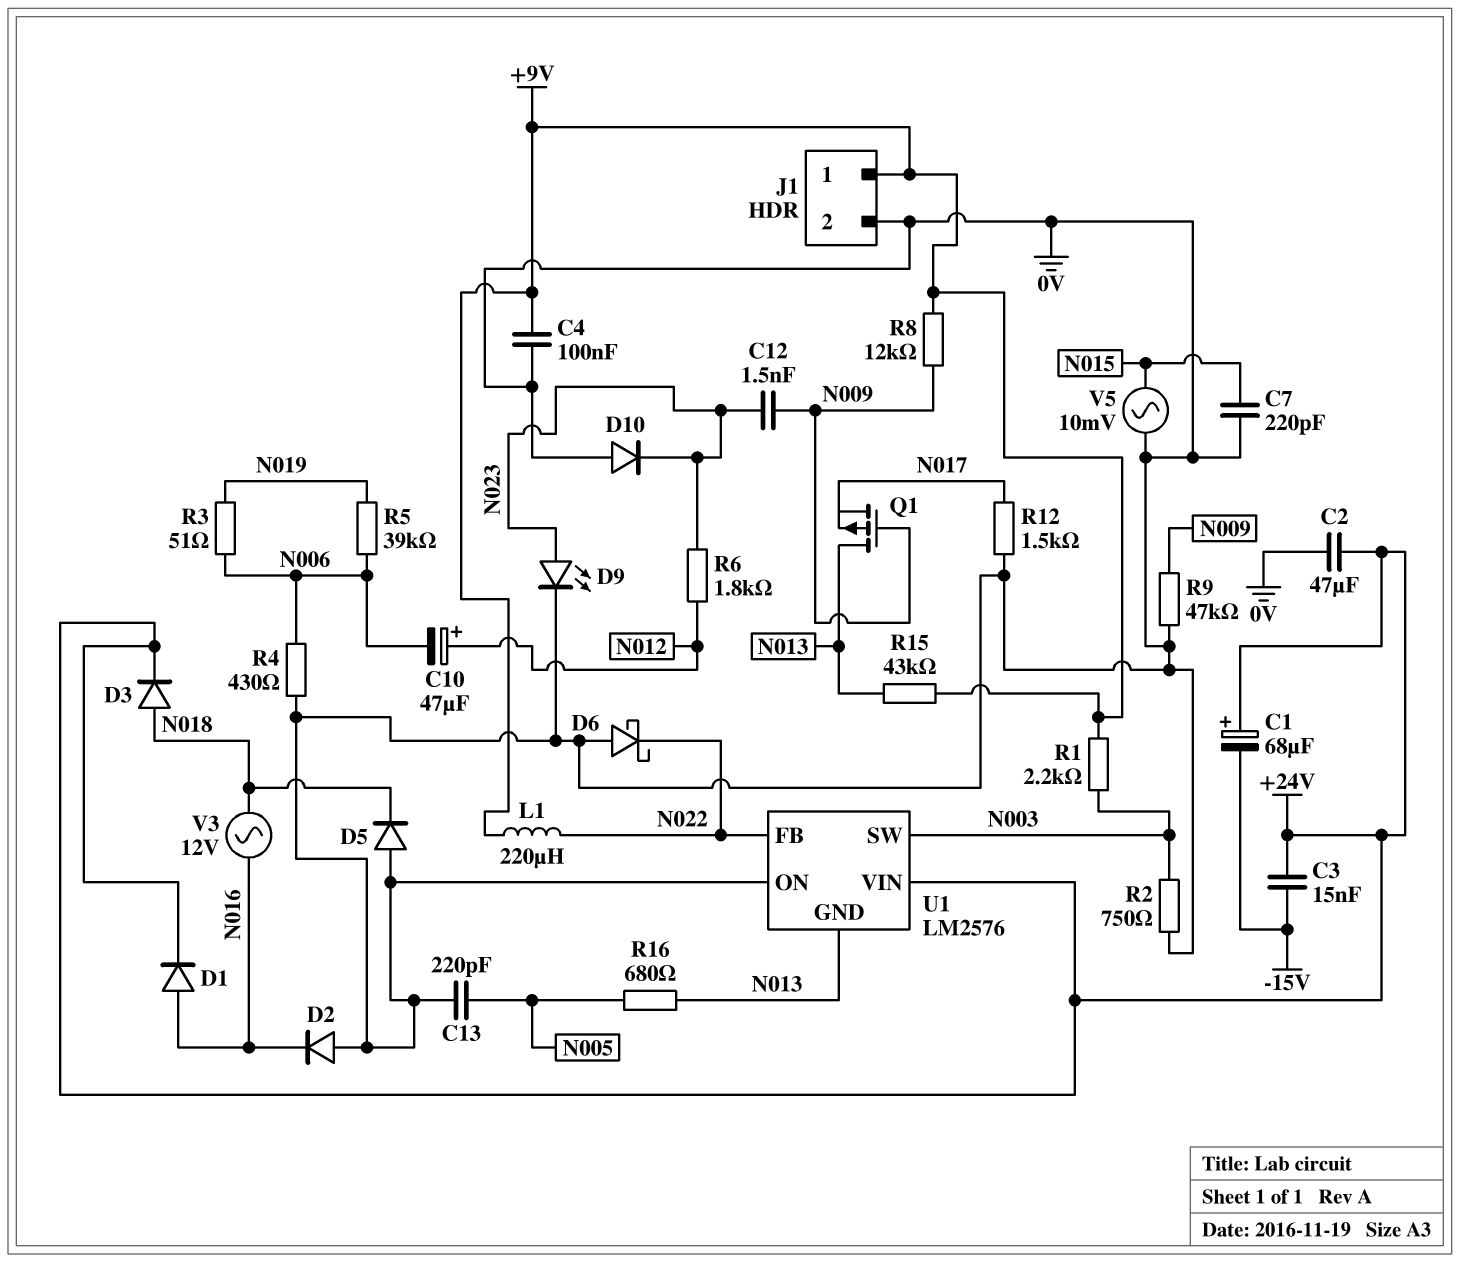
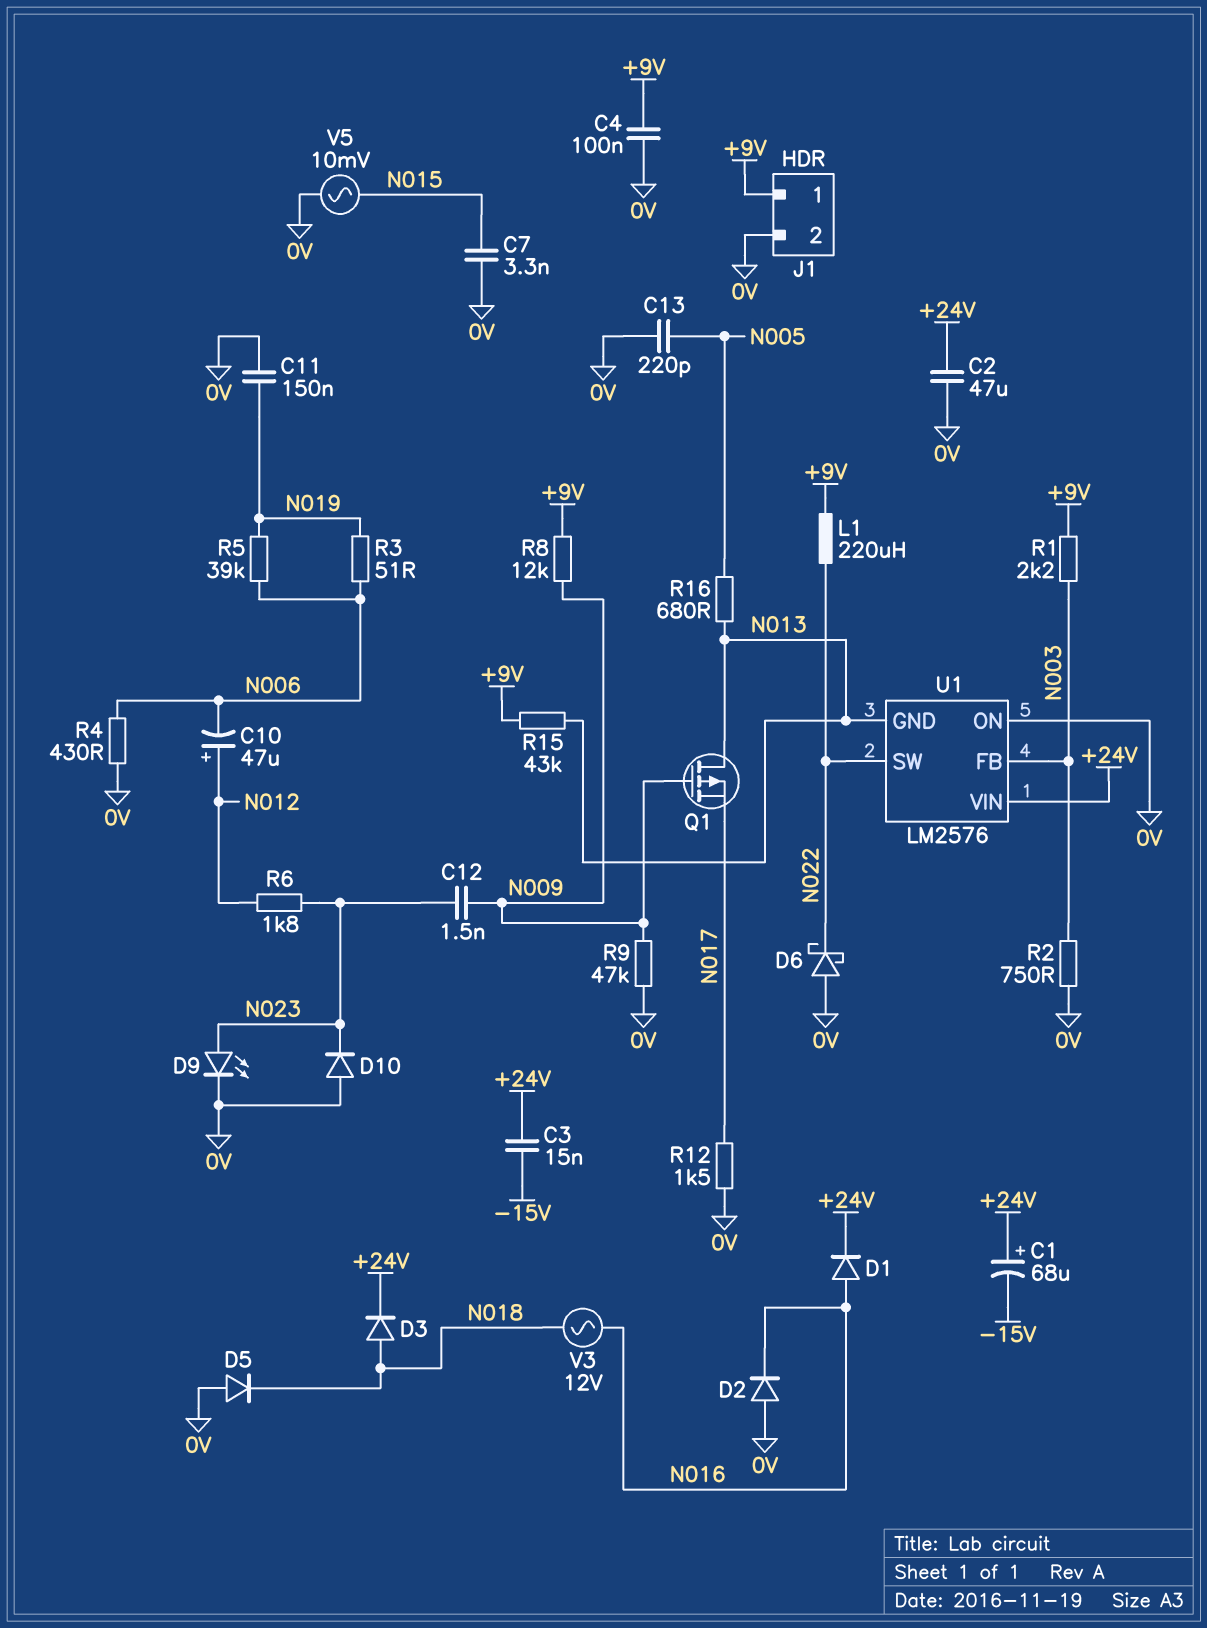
C7: 220pF (0V, N015) -> 3.3nF (0V, N015)
C11: none -> 150nF (0V, N019)
U1 pin FB: N022 -> N003
U1 pin SW: N003 -> N022

